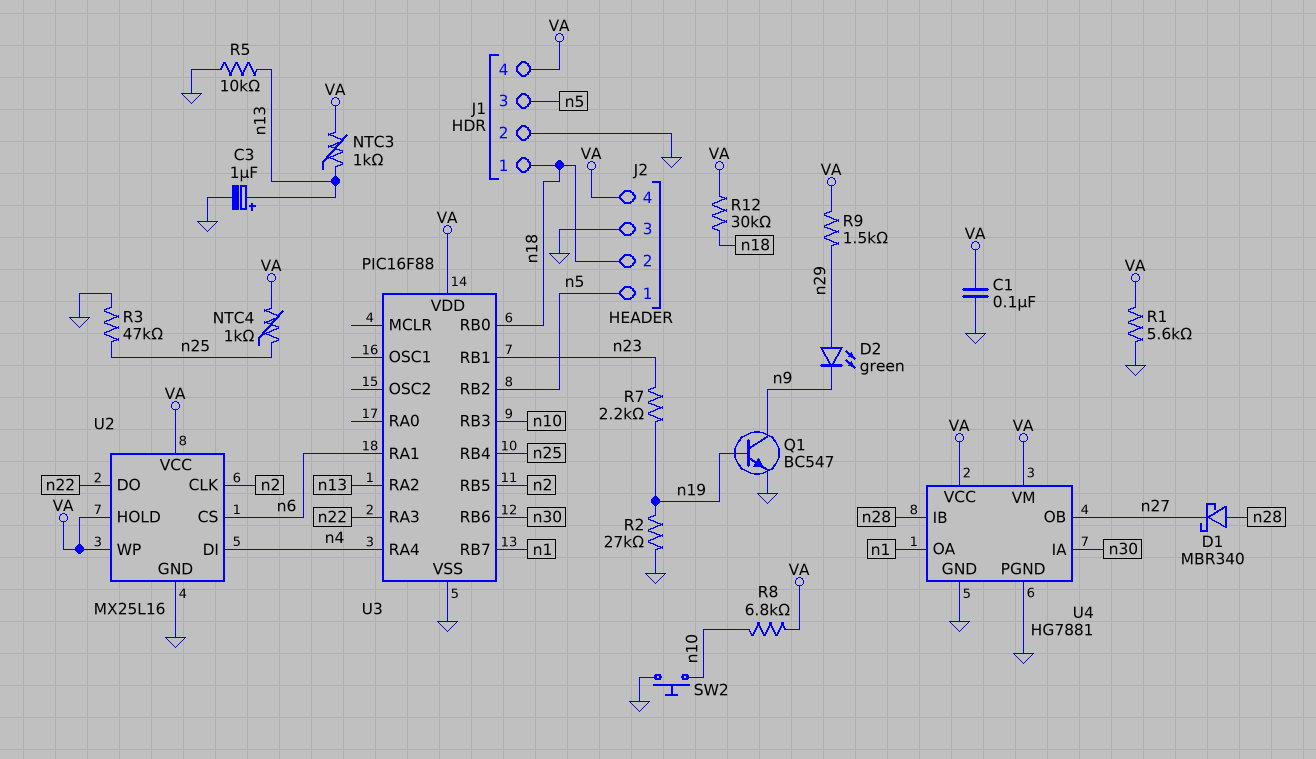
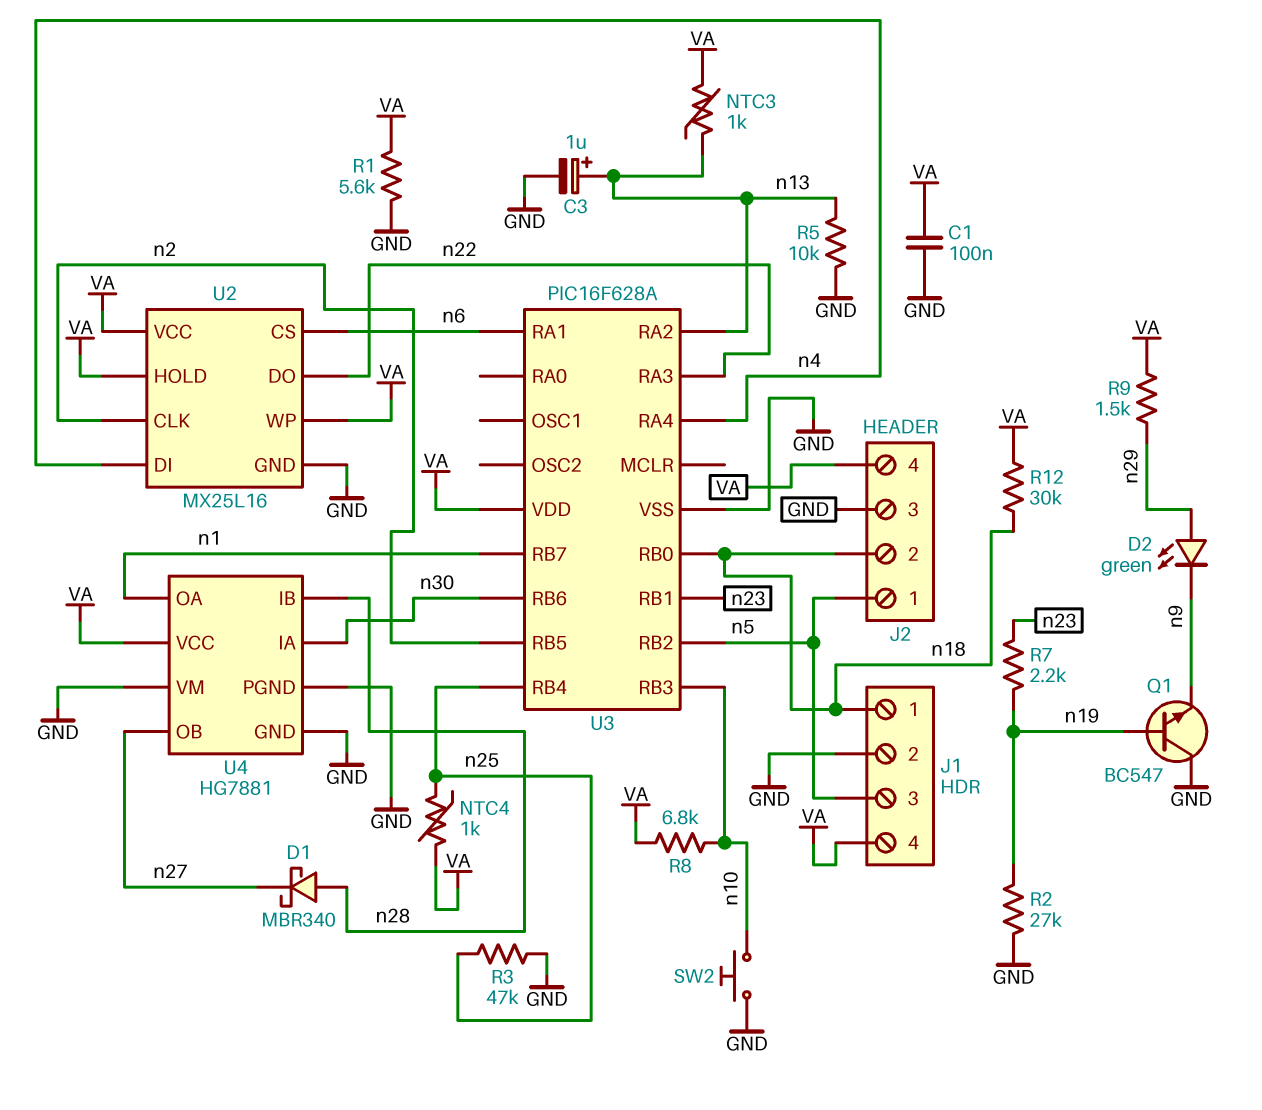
Q1: NPN BC547 (B n19, C n9, E GND) -> NPN BC547 (B n19, C GND, E n9)
U3: PIC16F88 -> PIC16F628A
U4 pin VM: VA -> GND

